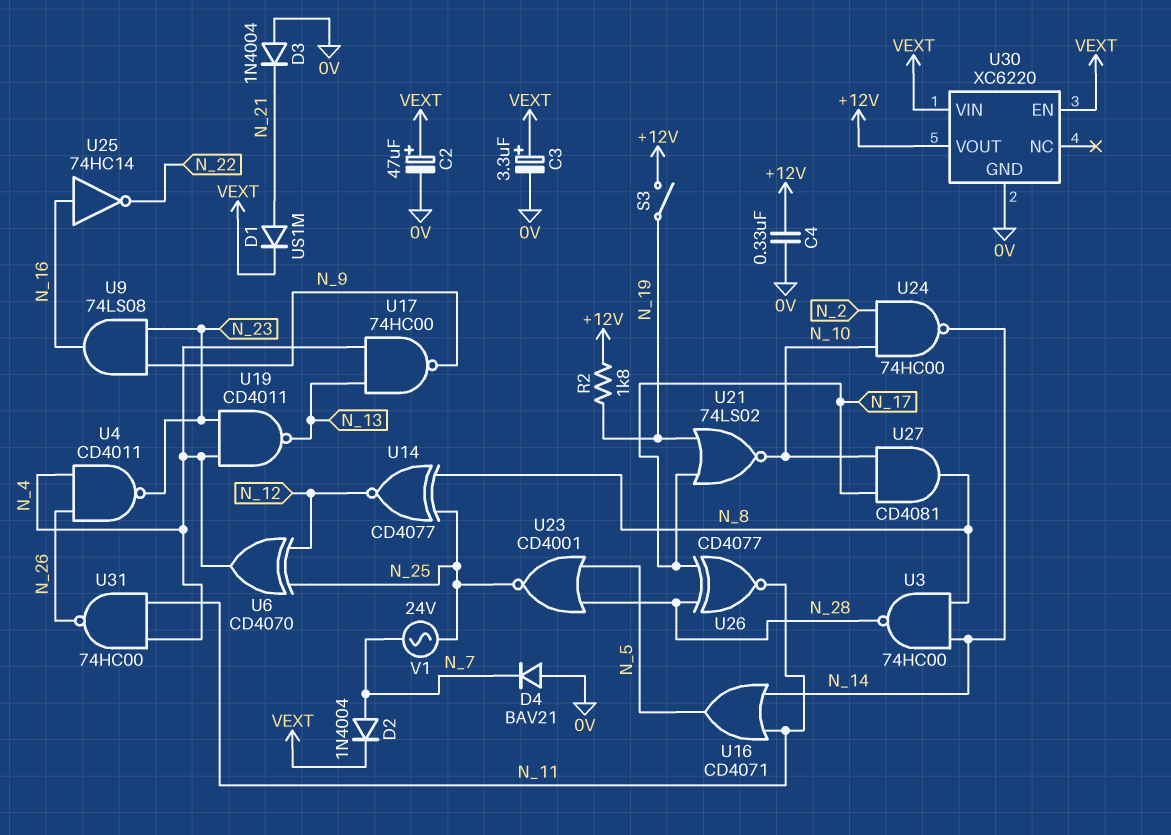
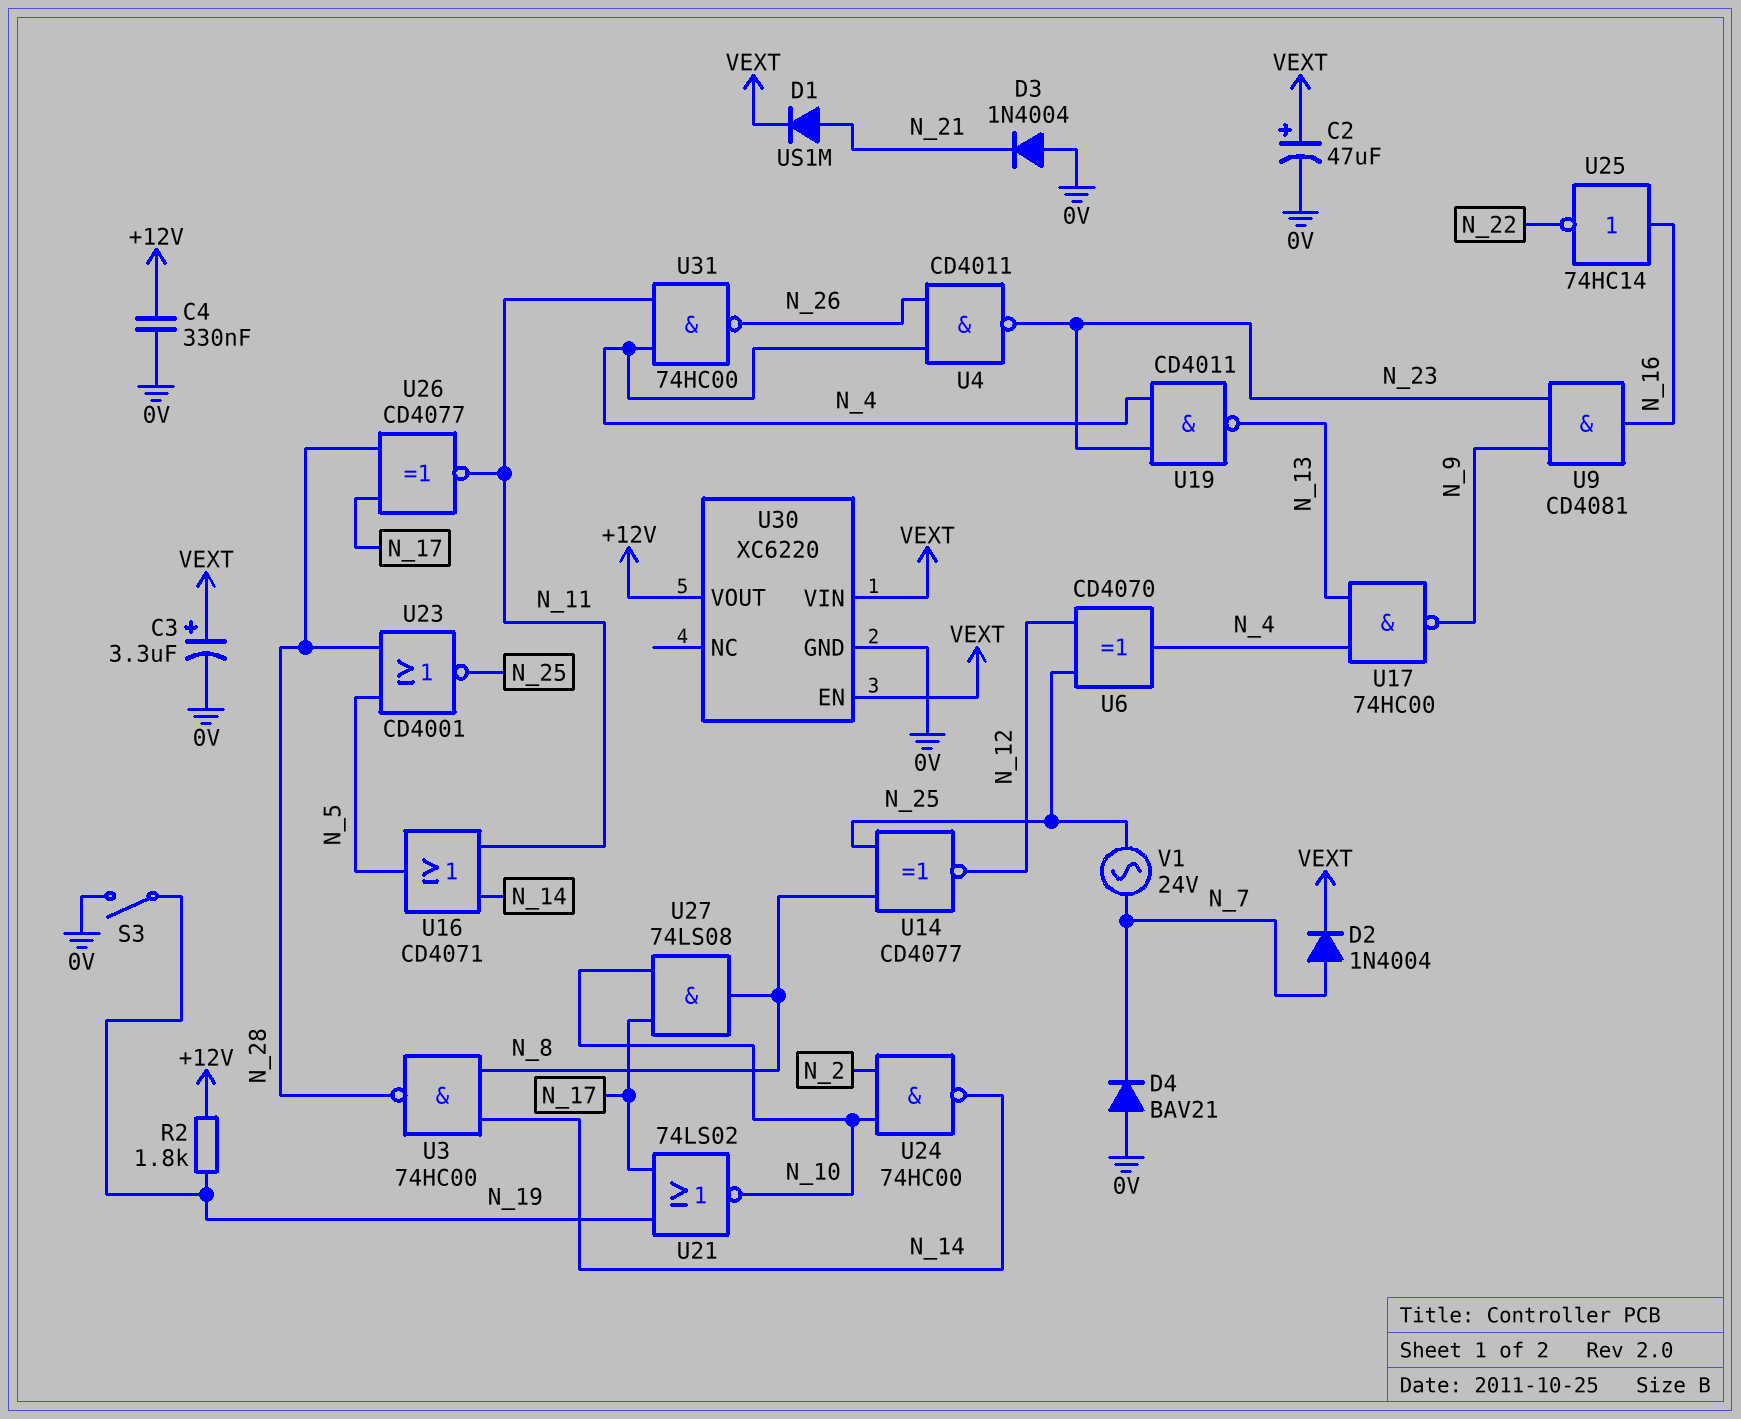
S3: switch (+12V, N_19) -> switch (0V, N_19)
U9: AND 74LS08 (in N_9, in N_23, out N_16) -> AND CD4081 (in N_9, in N_23, out N_16)
U27: AND CD4081 (in N_10, in N_17, out N_8) -> AND 74LS08 (in N_10, in N_17, out N_8)

